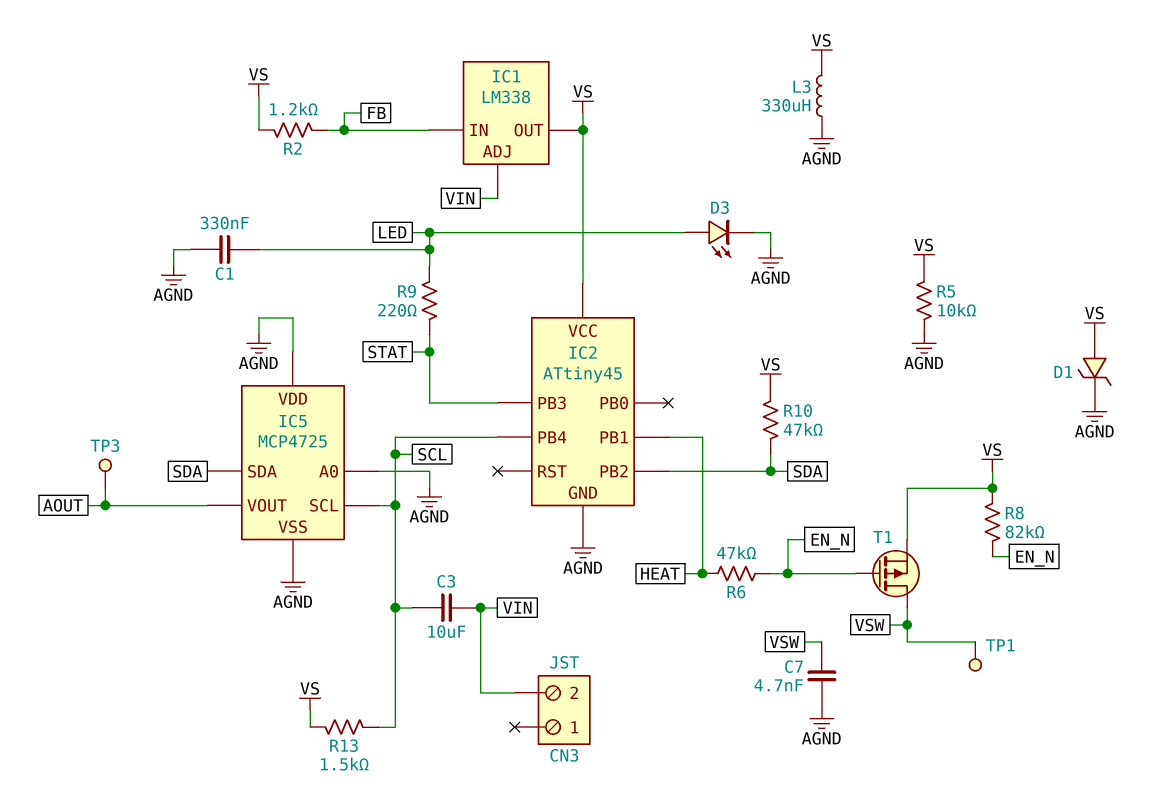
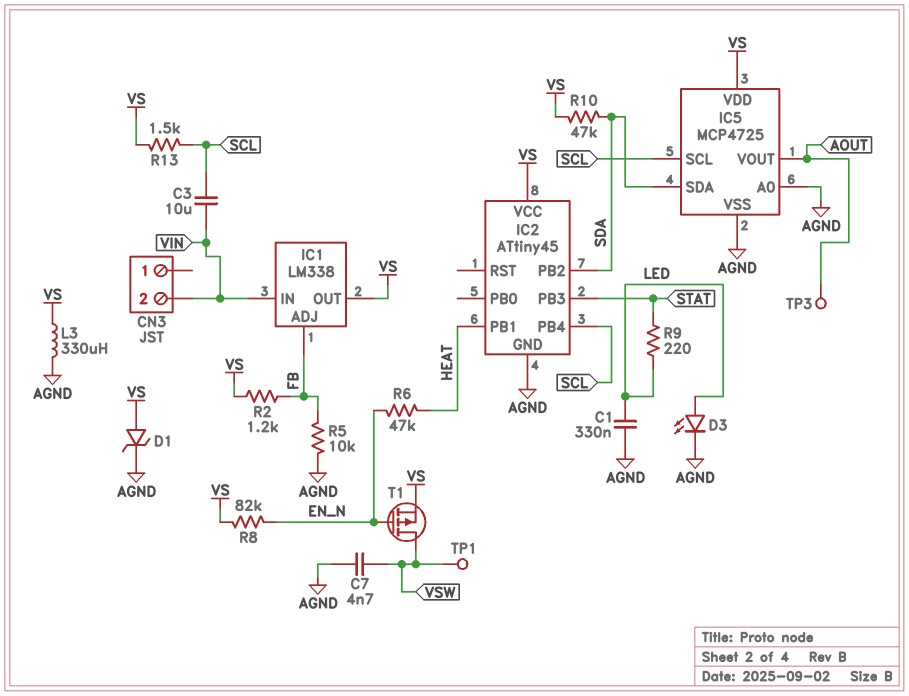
IC1 pin ADJ: VIN -> FB
IC1 pin IN: FB -> VIN
IC5 pin VDD: AGND -> VS
R5: 10k (AGND, VS) -> 10k (AGND, FB)

